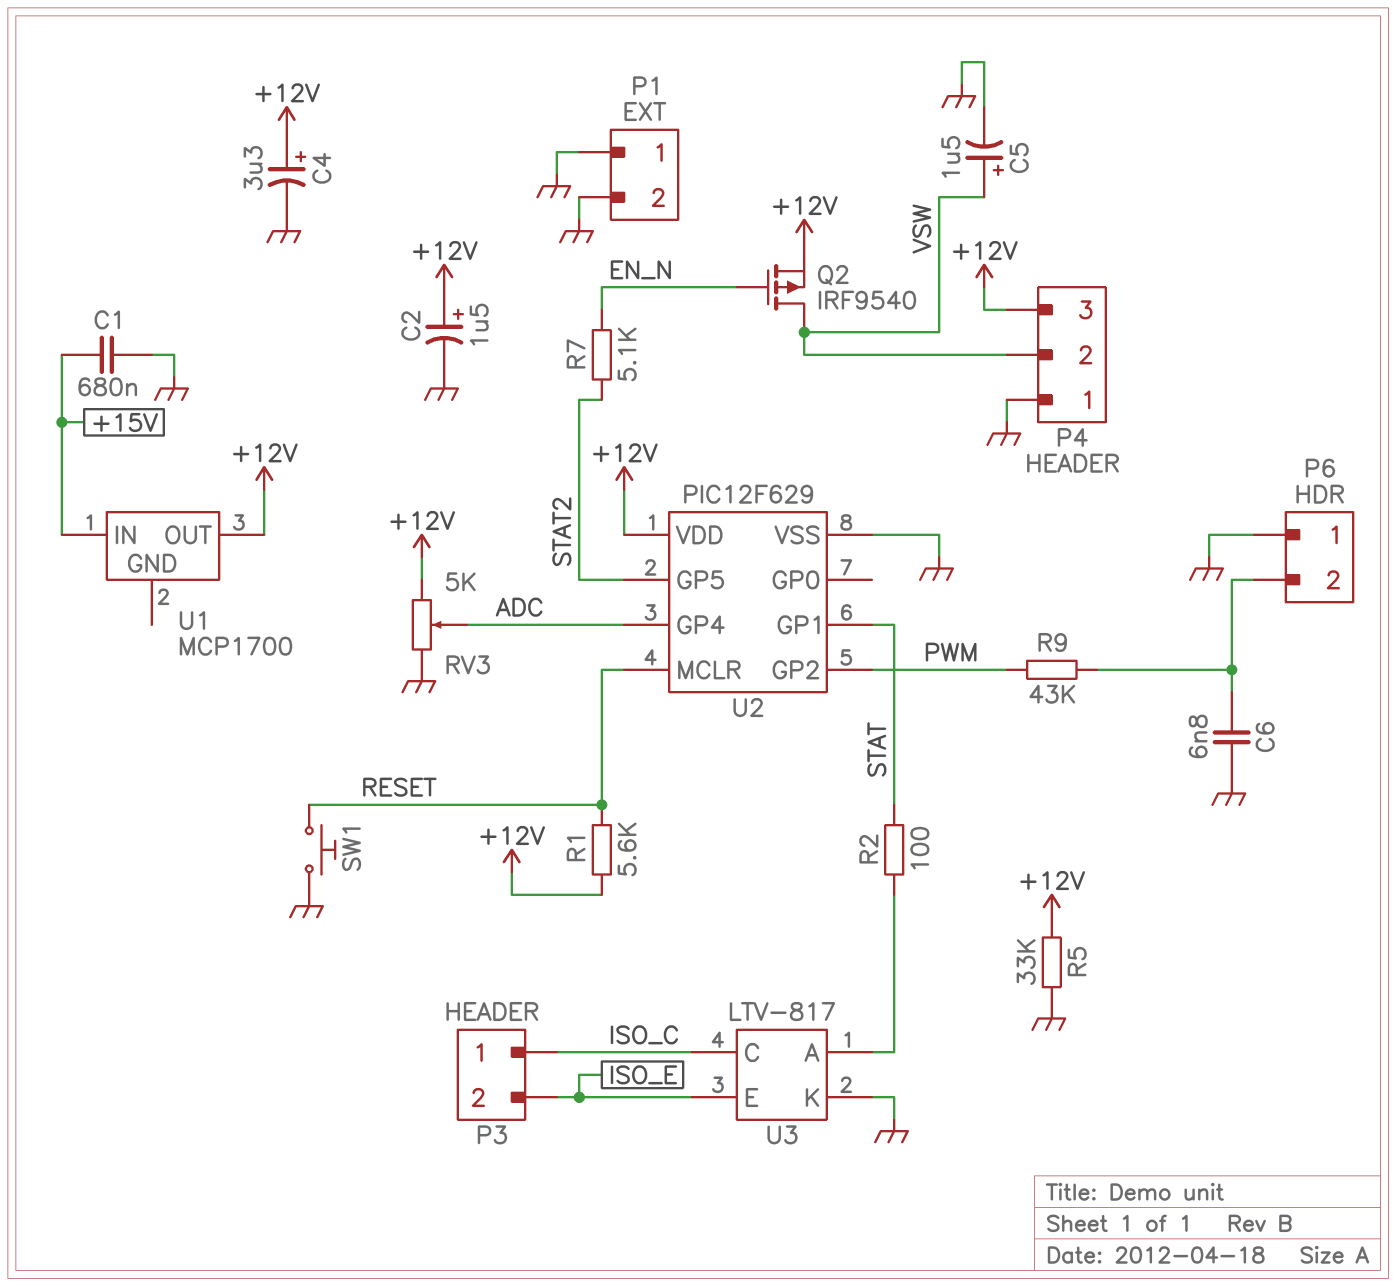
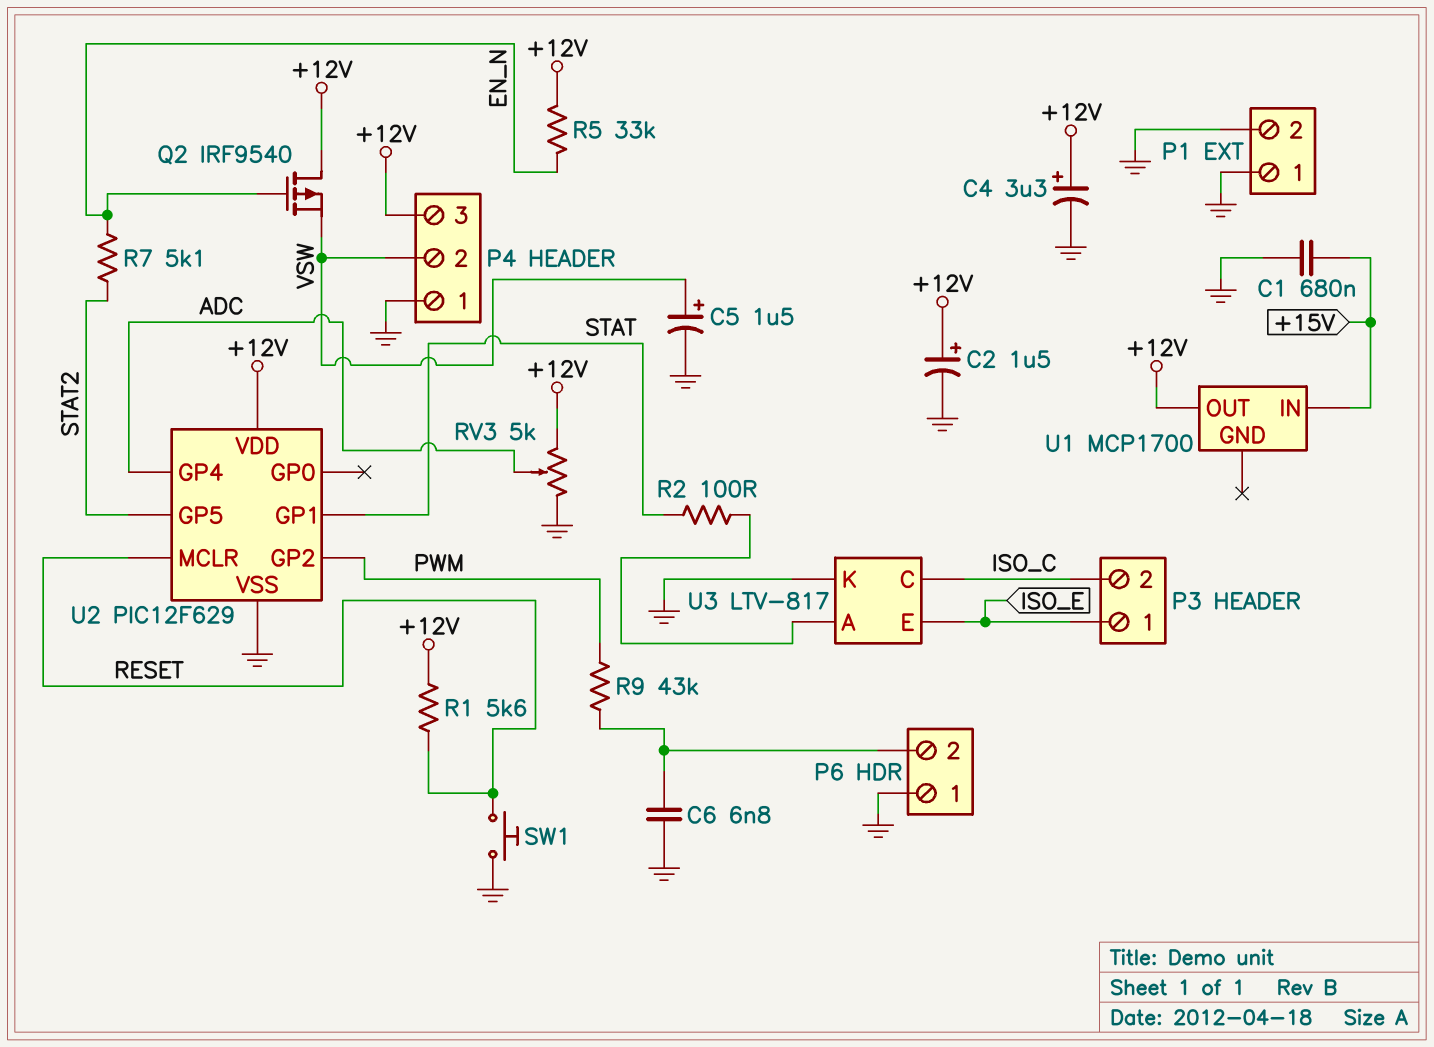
P3 pin 1: ISO_C -> ISO_E
P3 pin 2: ISO_E -> ISO_C
Q2: PMOS IRF9540 (G EN_N, D VSW, S +12V) -> PMOS IRF9540 (G EN_N, D +12V, S VSW)
R5: 33k (+12V, GND) -> 33k (+12V, EN_N)

